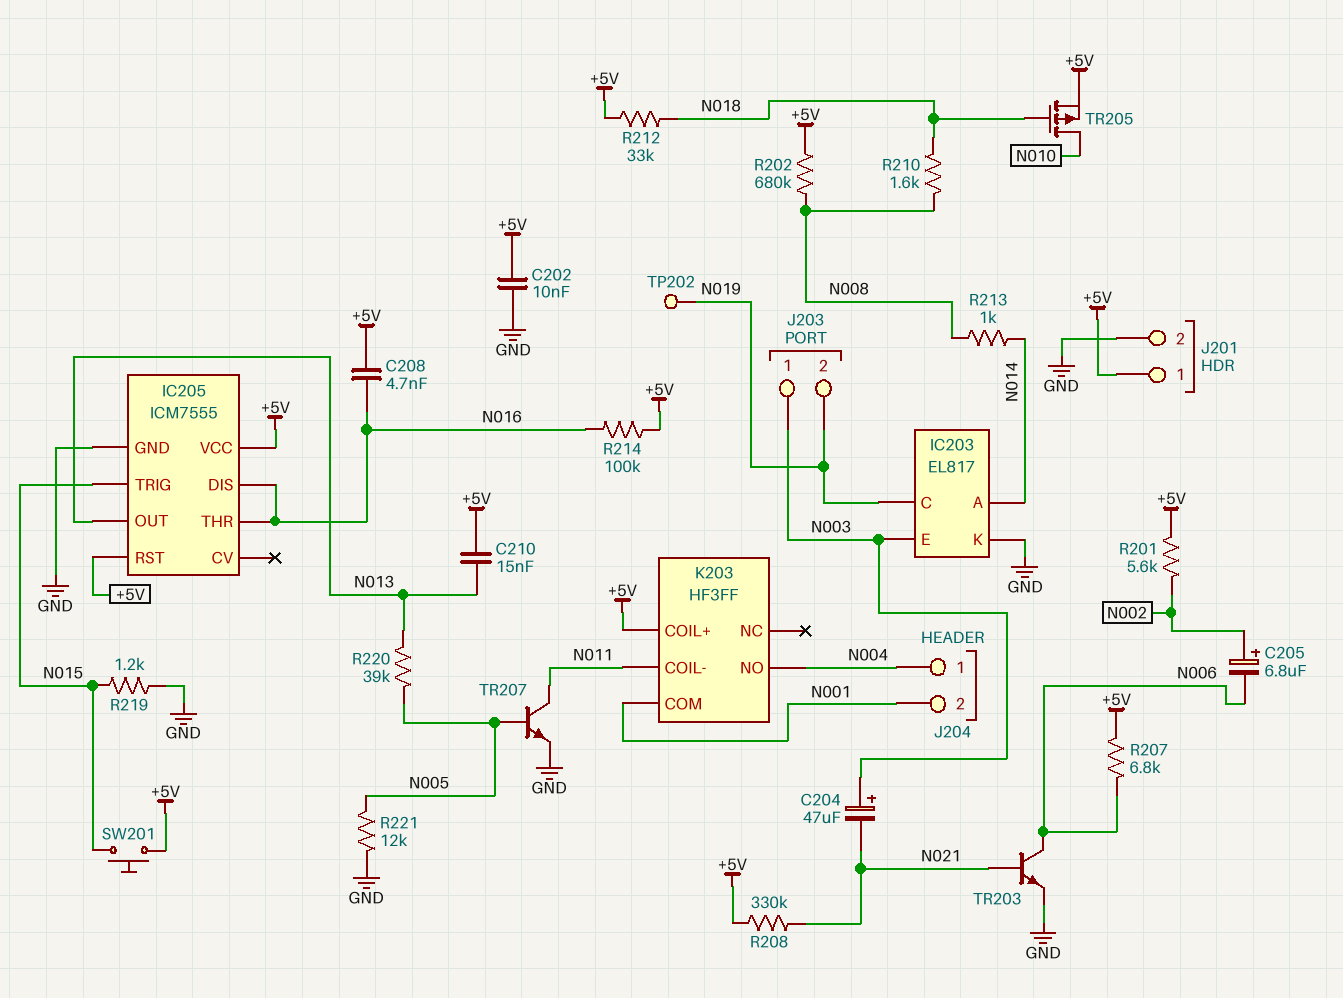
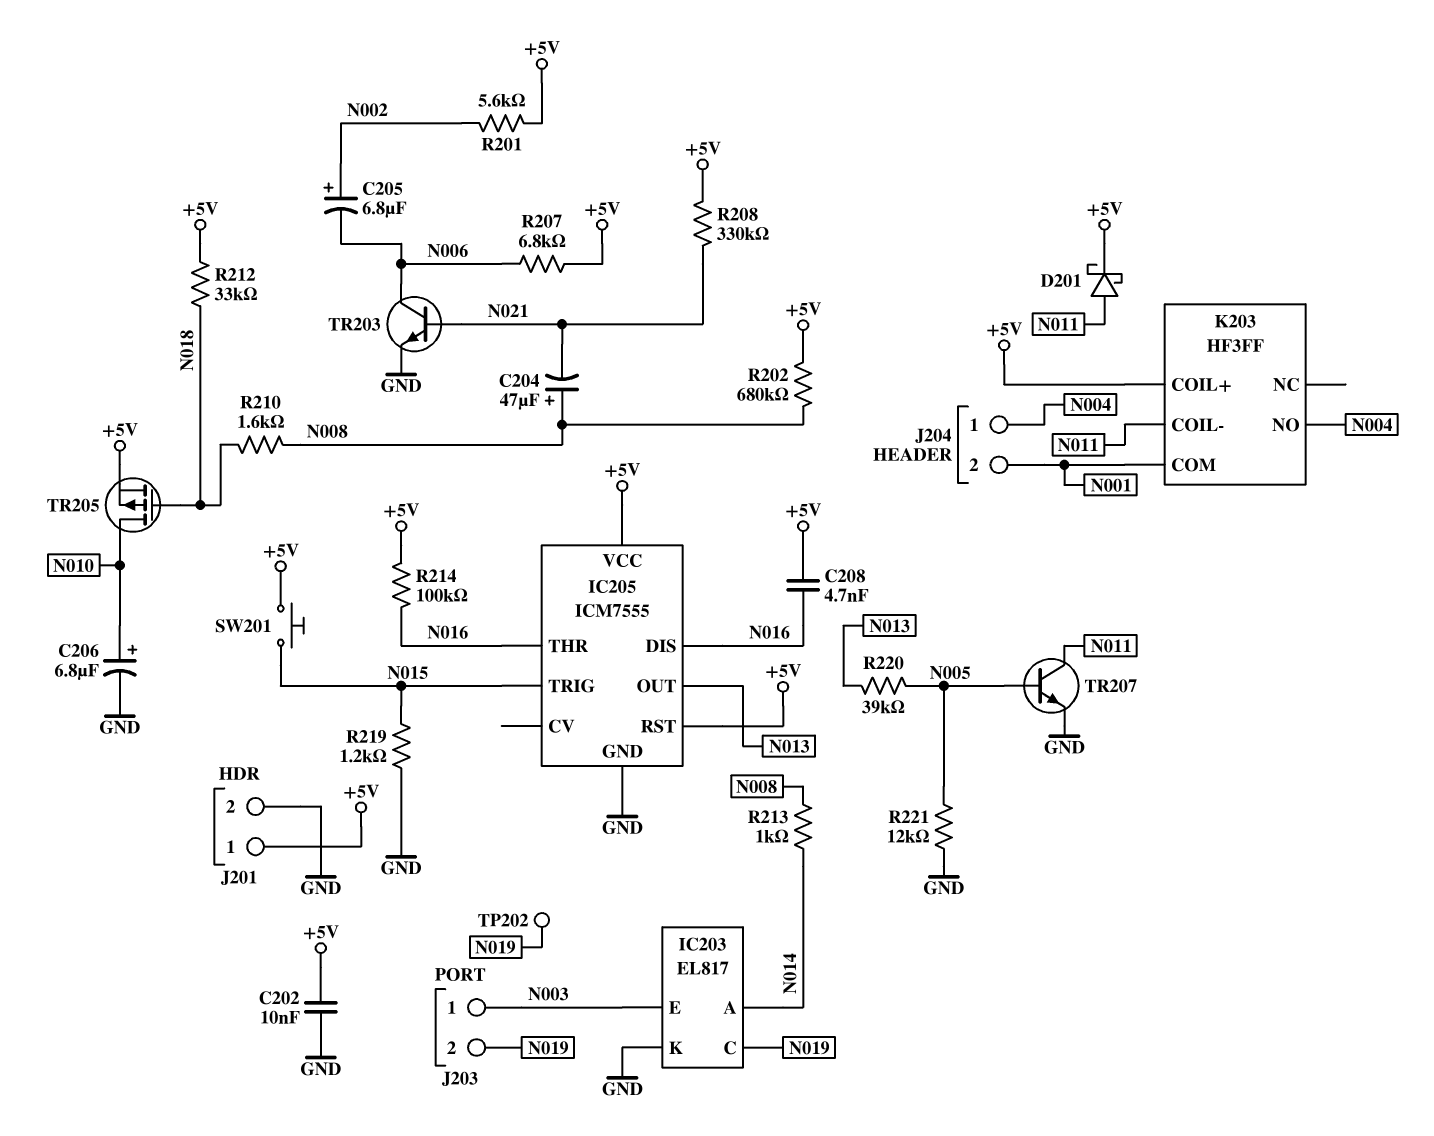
C204: 47uF (plus N003, minus N021) -> 47uF (plus N008, minus N021)
C206: none -> 6.8uF (plus N010, minus GND)
C210: 15nF (+5V, N013) -> none
D201: none -> schottky (A N011, K +5V)

